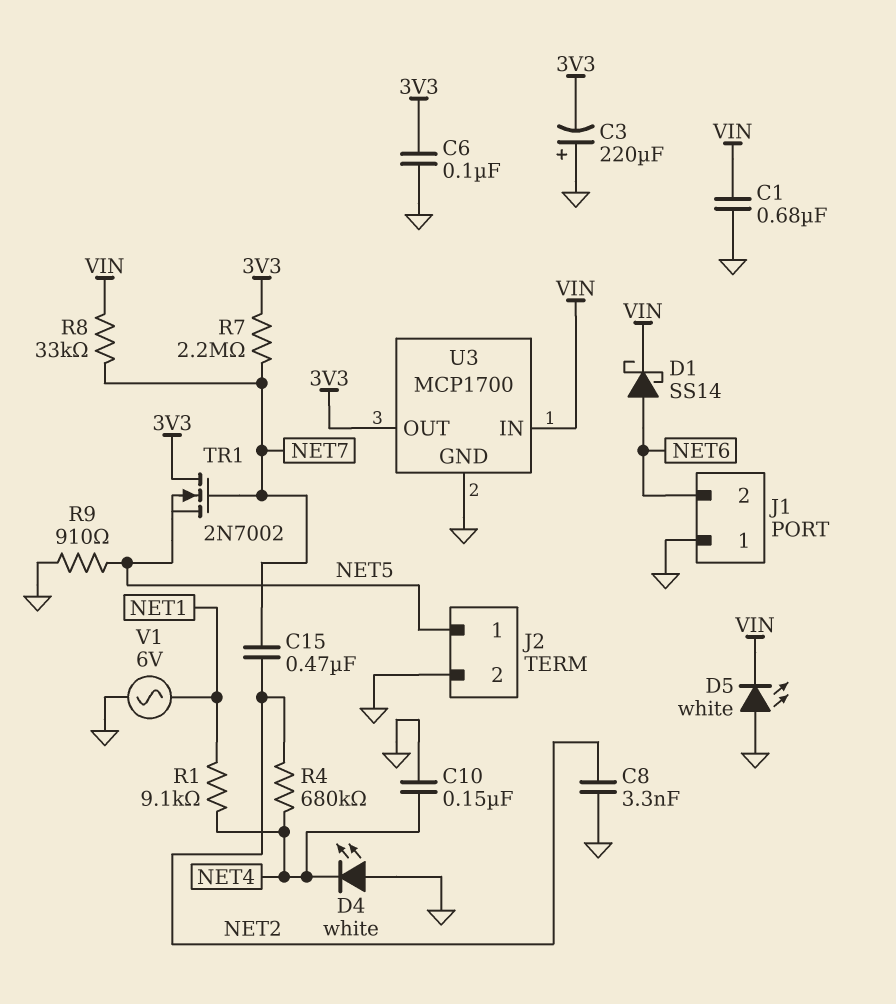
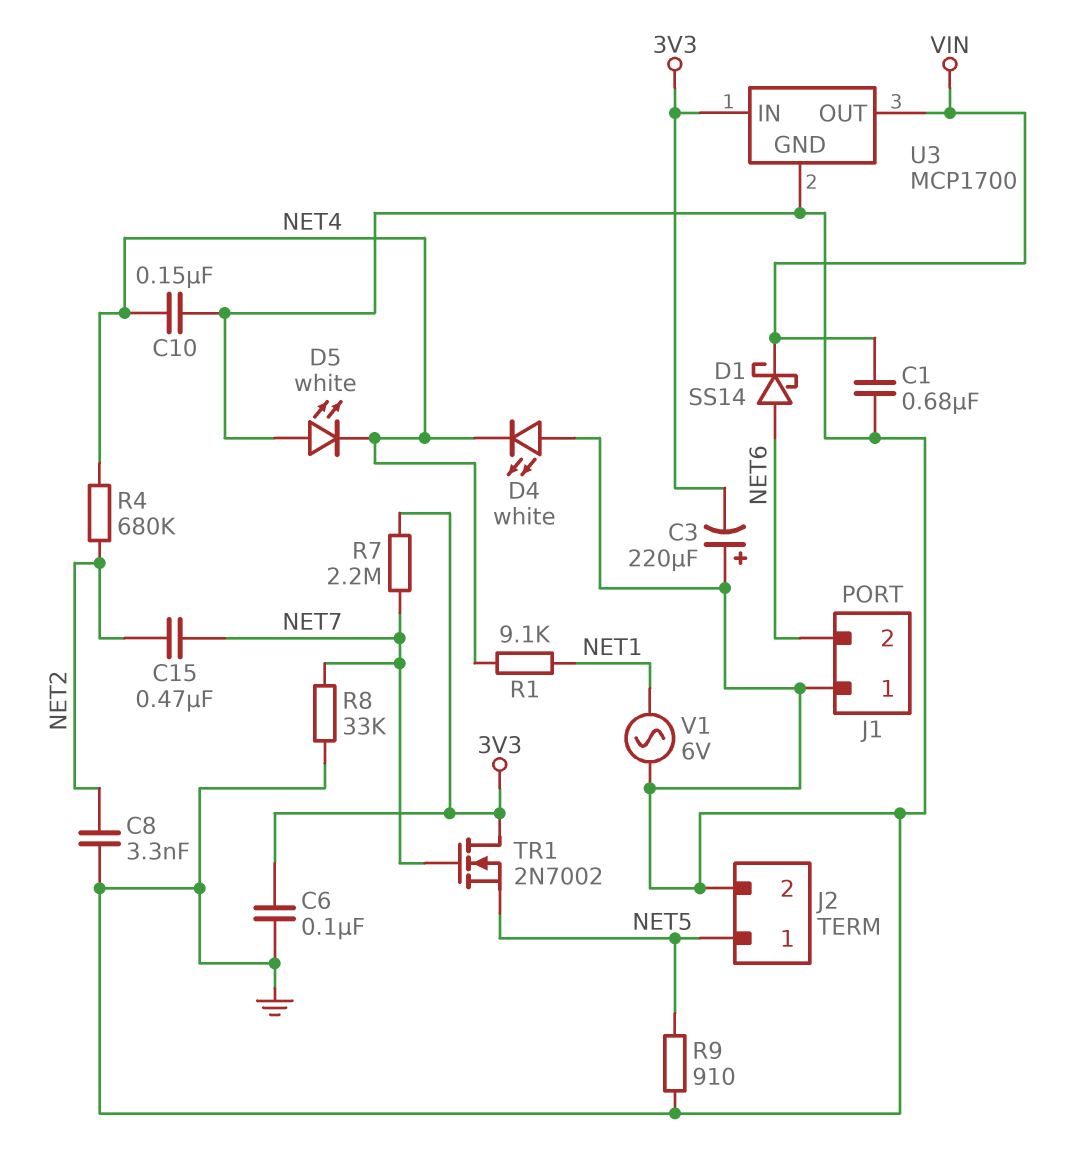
D5: LED white (A GND, K VIN) -> LED white (A GND, K NET4)
R8: 33k (NET7, VIN) -> 33k (GND, NET7)
U3 pin IN: VIN -> 3V3
U3 pin OUT: 3V3 -> VIN

